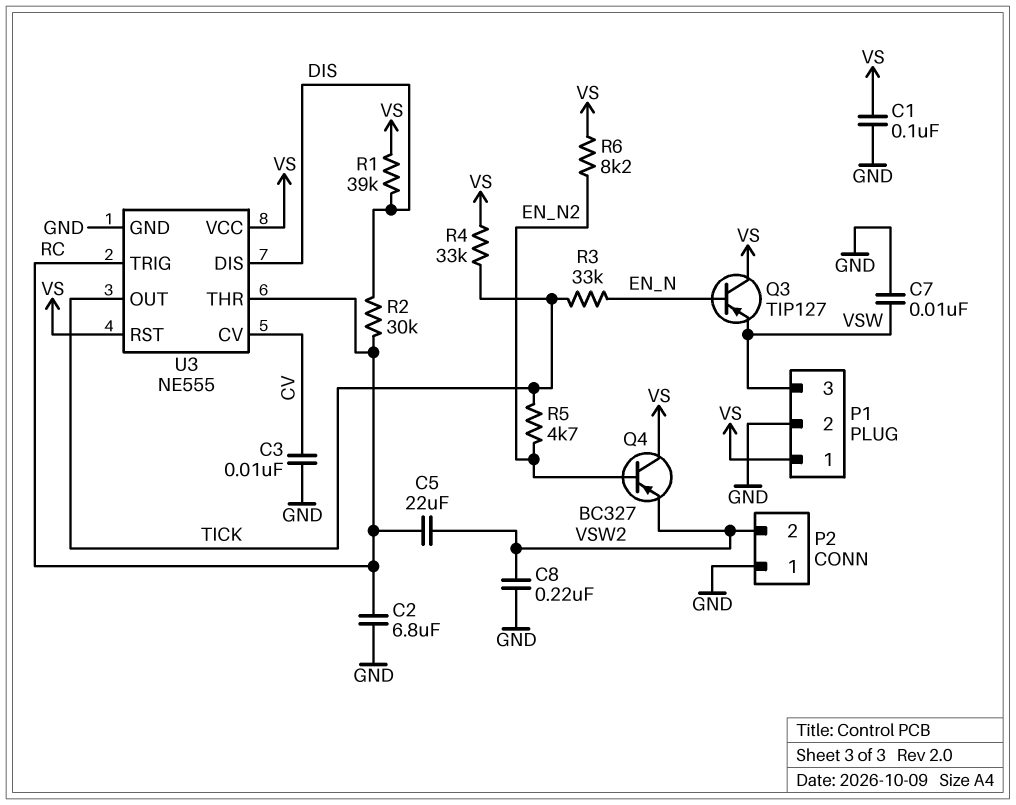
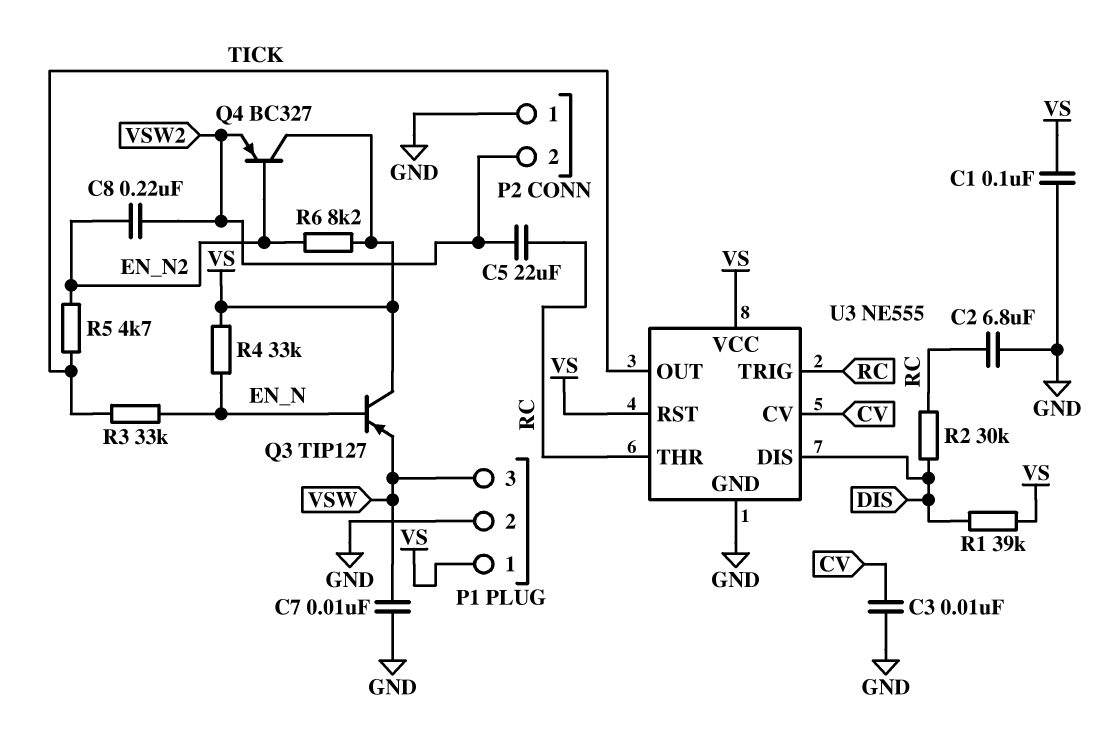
C8: 220nF (GND, VSW2) -> 220nF (EN_N2, VSW2)
R4: 33k (TICK, VS) -> 33k (EN_N, VS)

